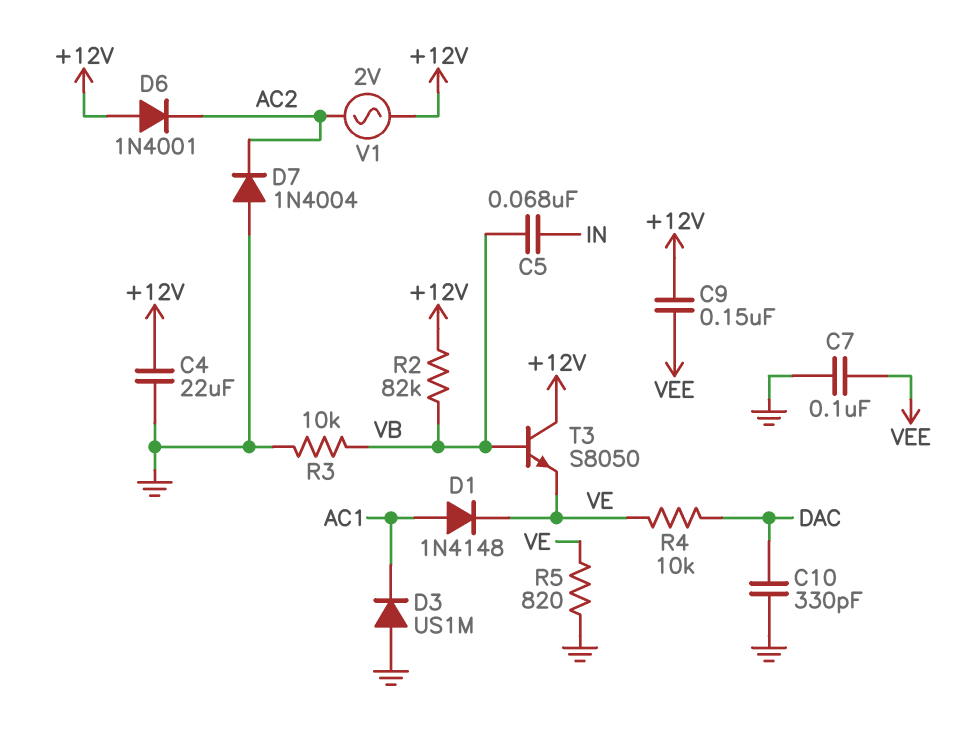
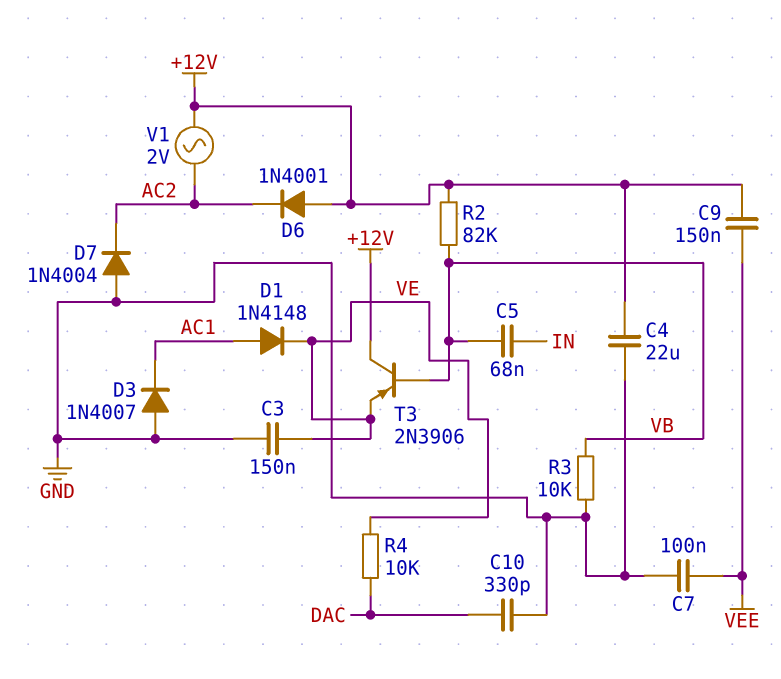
C3: none -> 150nF (GND, VE)
D3: diode US1M (A GND, K AC1) -> diode 1N4007 (A GND, K AC1)
R5: 820 (GND, VE) -> none
T3: NPN S8050 (B VB, C +12V, E VE) -> PNP 2N3906 (B VB, C +12V, E VE)

